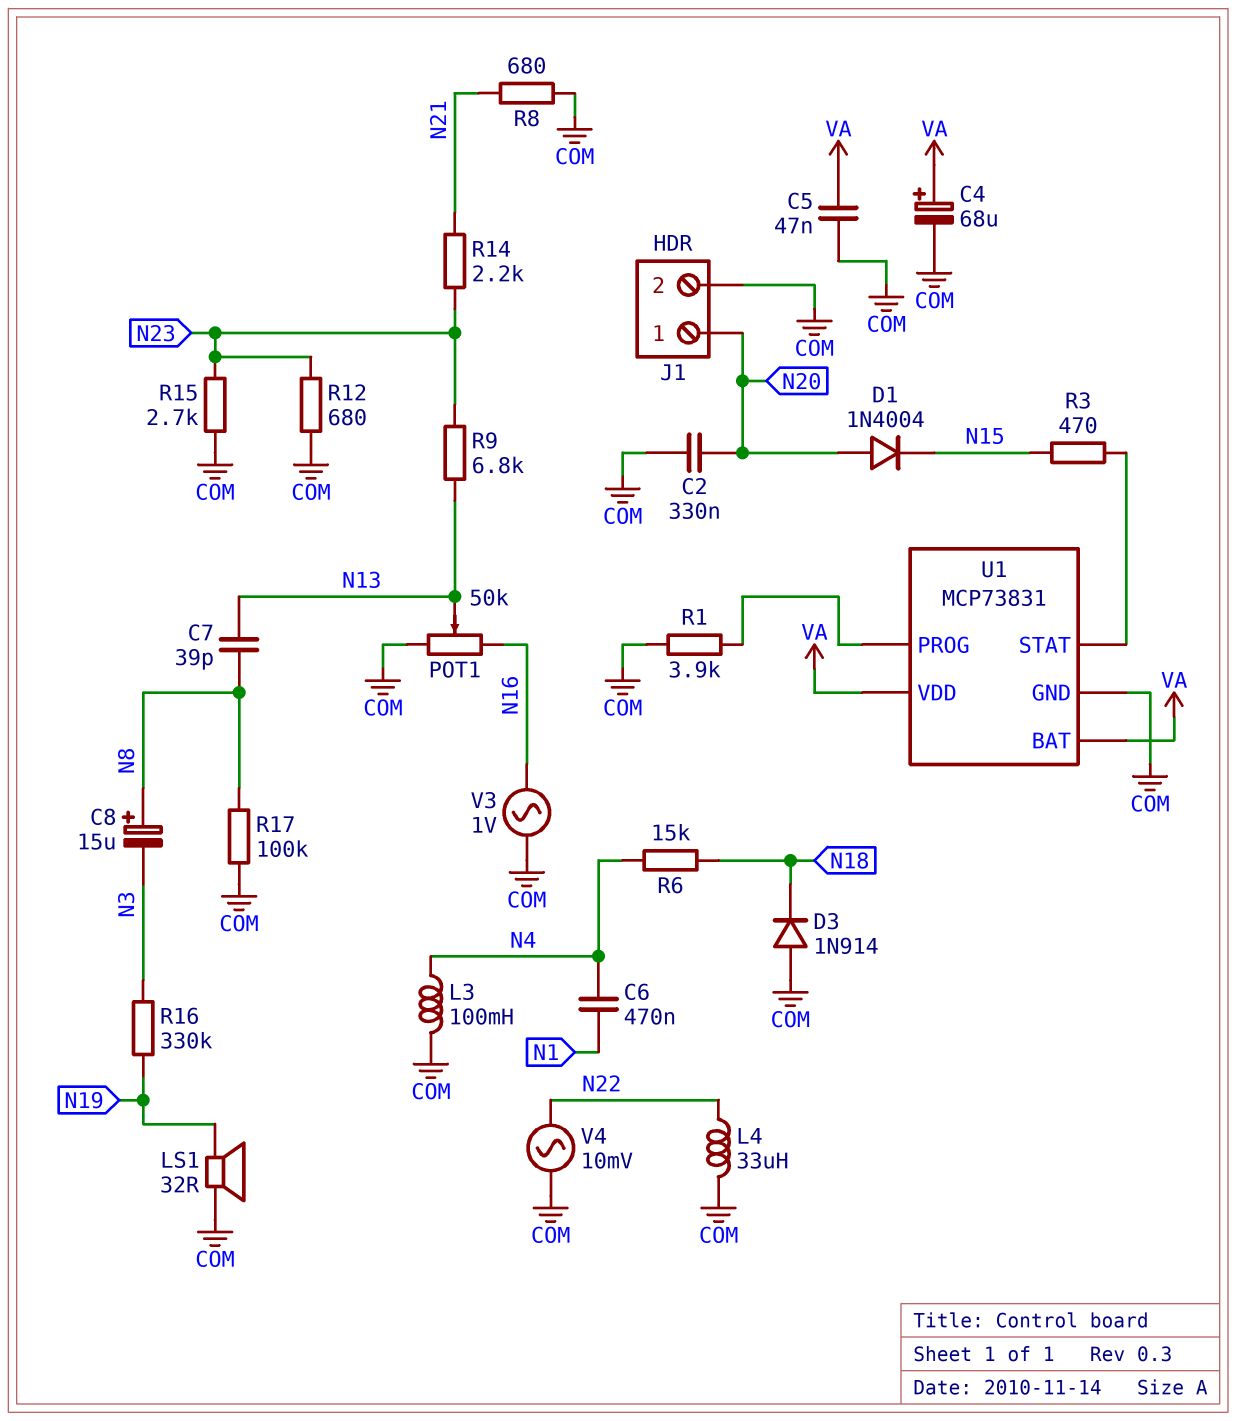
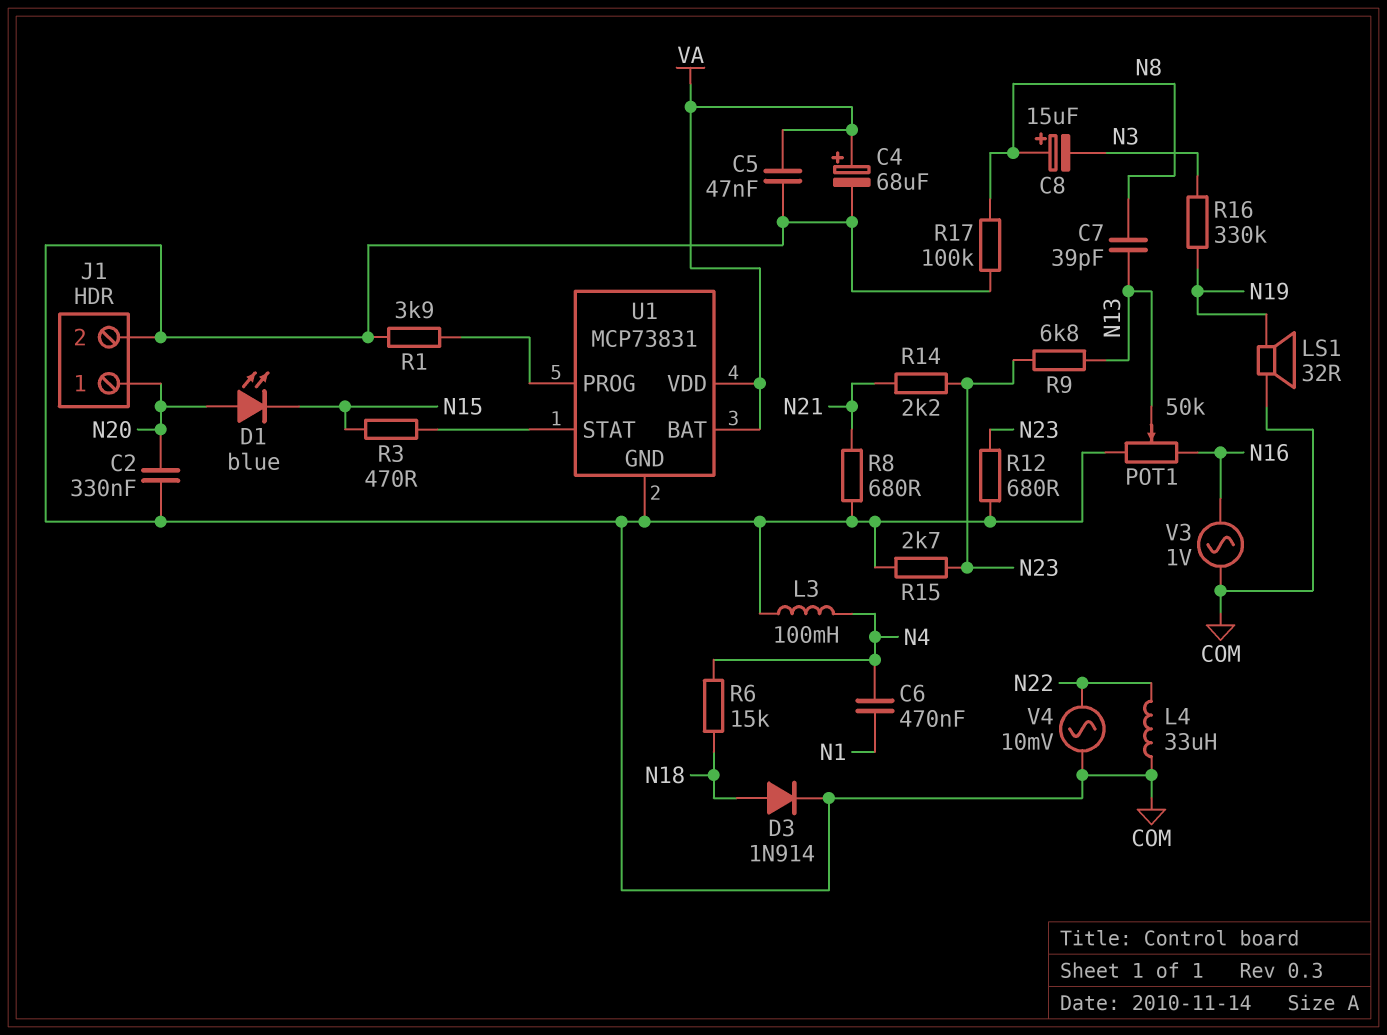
D1: diode 1N4004 (A N20, K N15) -> LED blue (A N20, K N15)
D3: diode 1N914 (A COM, K N18) -> diode 1N914 (A N18, K COM)

